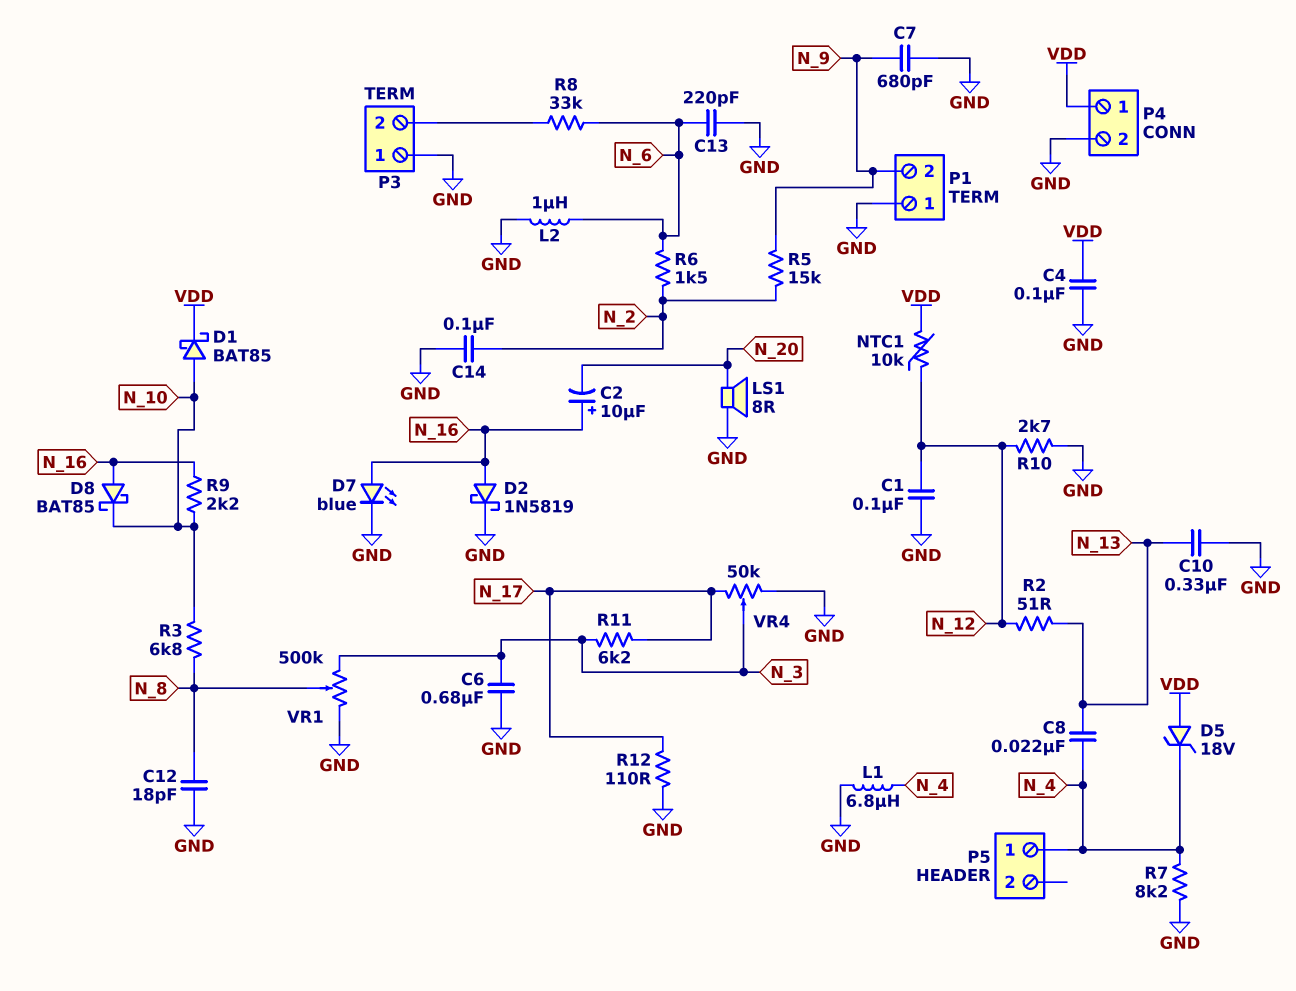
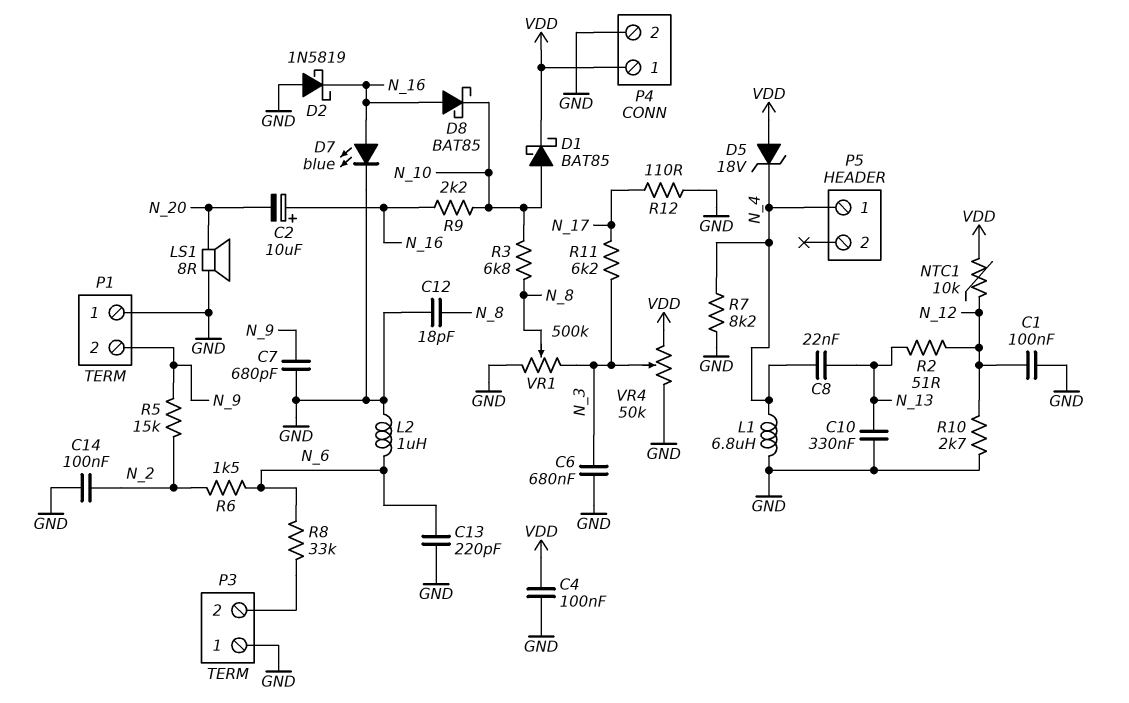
D2: schottky 1N5819 (A N_16, K GND) -> schottky 1N5819 (A GND, K N_16)
VR4: 50k (GND, N_17, wiper N_3) -> 50k (GND, VDD, wiper N_3)

